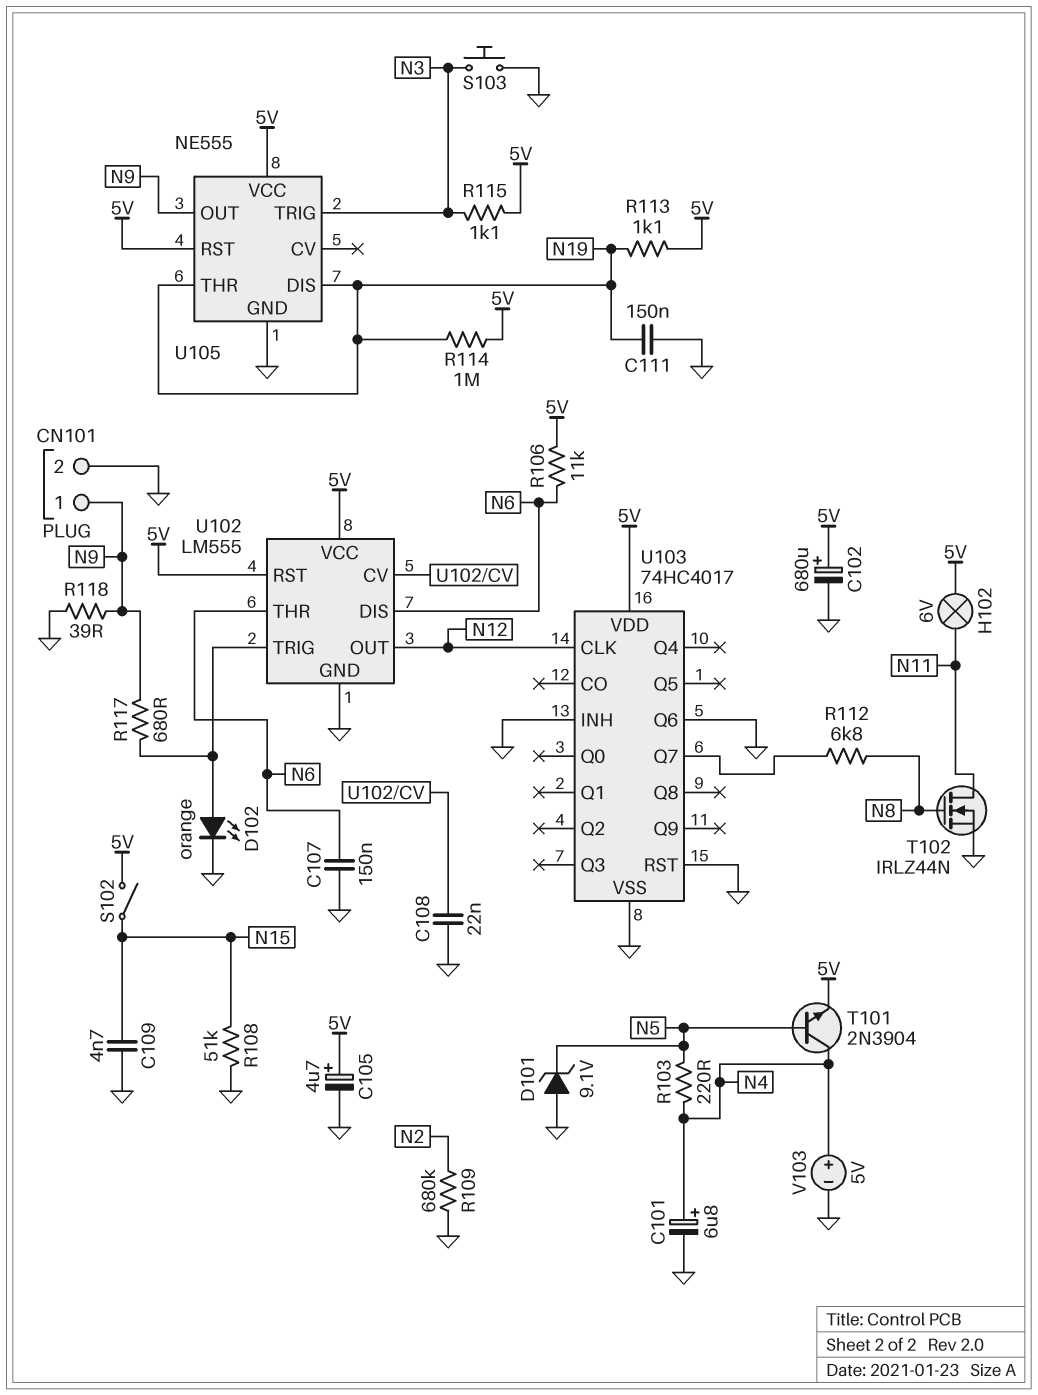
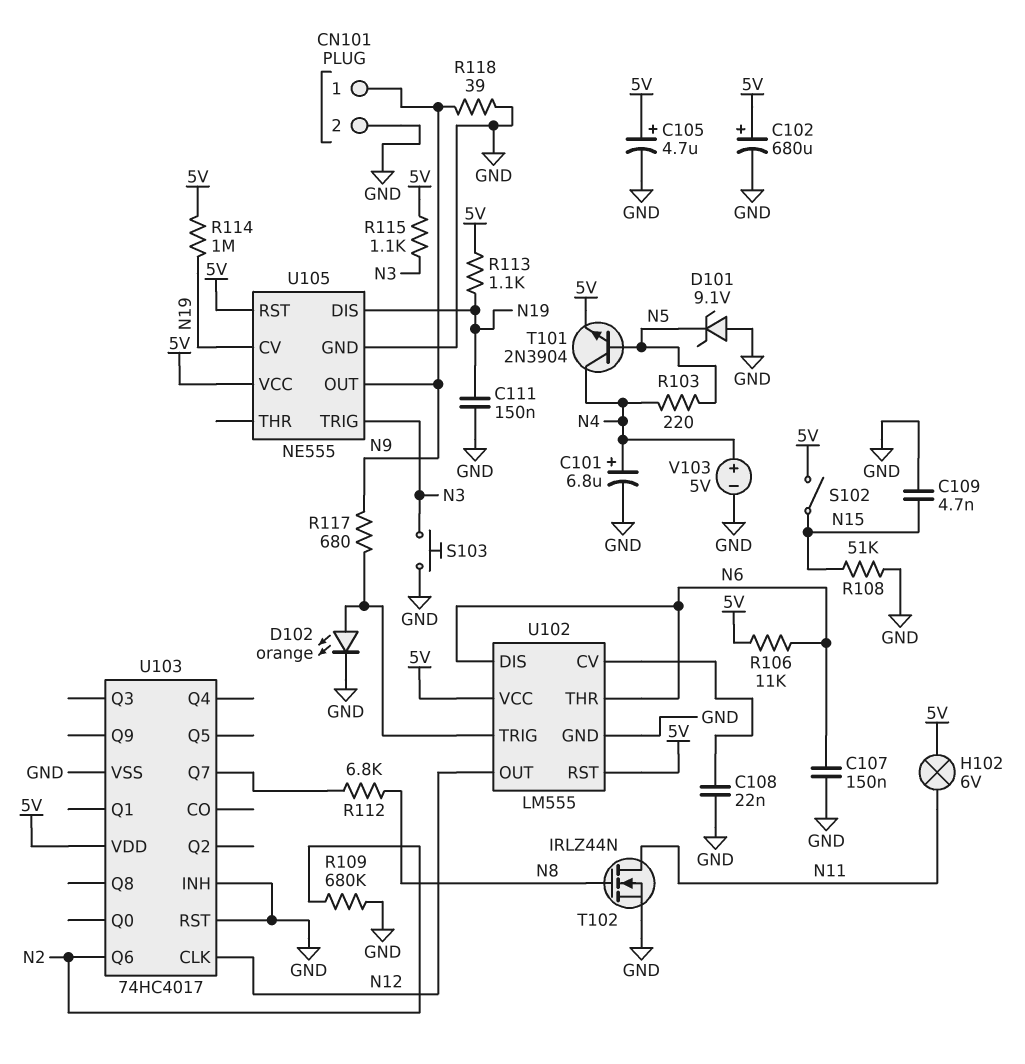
U103 pin Q6: GND -> N2
U105 pin CV: none -> N19
U105 pin THR: N19 -> none

